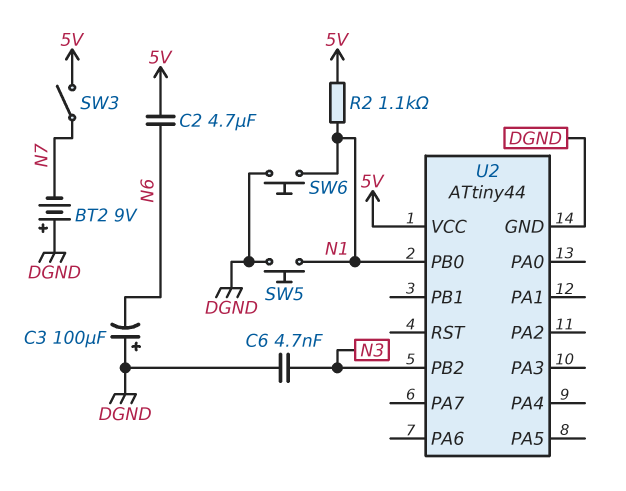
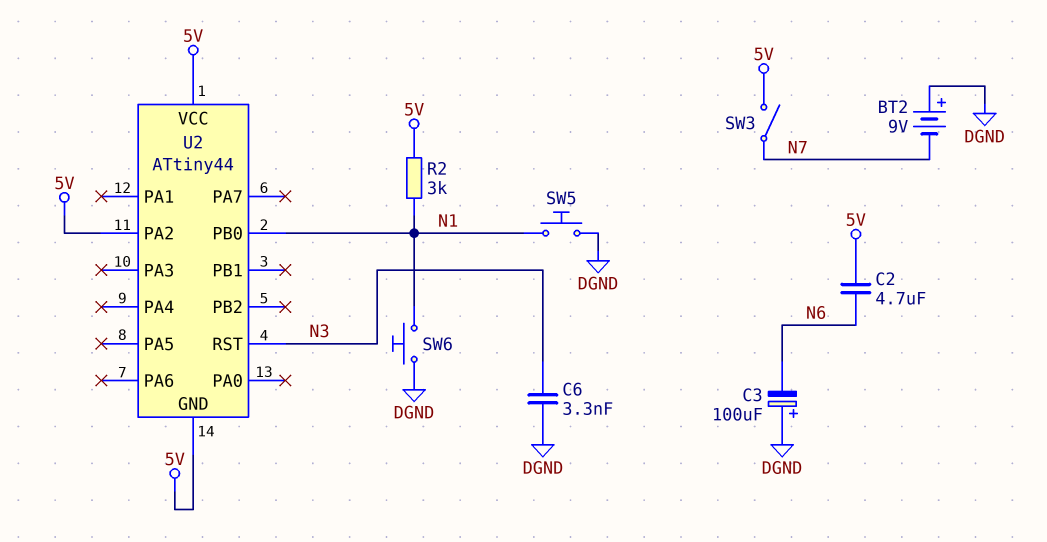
C6: 4.7nF (DGND, N3) -> 3.3nF (DGND, N3)
R2: 1.1k (5V, N1) -> 3k (5V, N1)
U2 pin GND: DGND -> 5V
U2 pin PA2: none -> 5V
U2 pin PB2: N3 -> none
U2 pin RST: none -> N3

